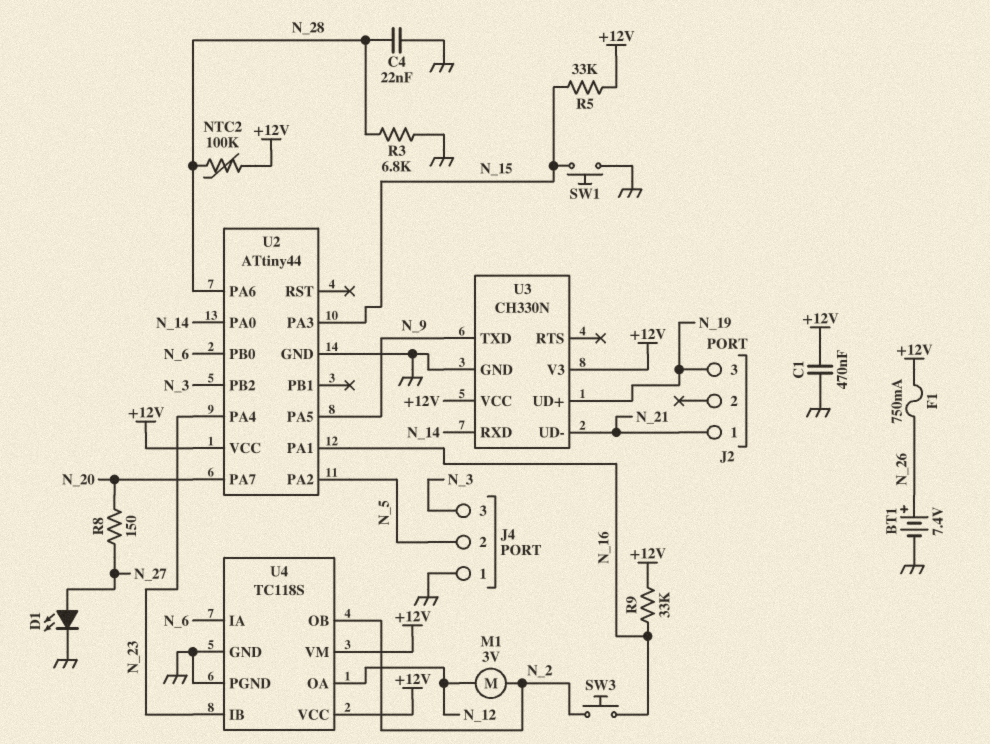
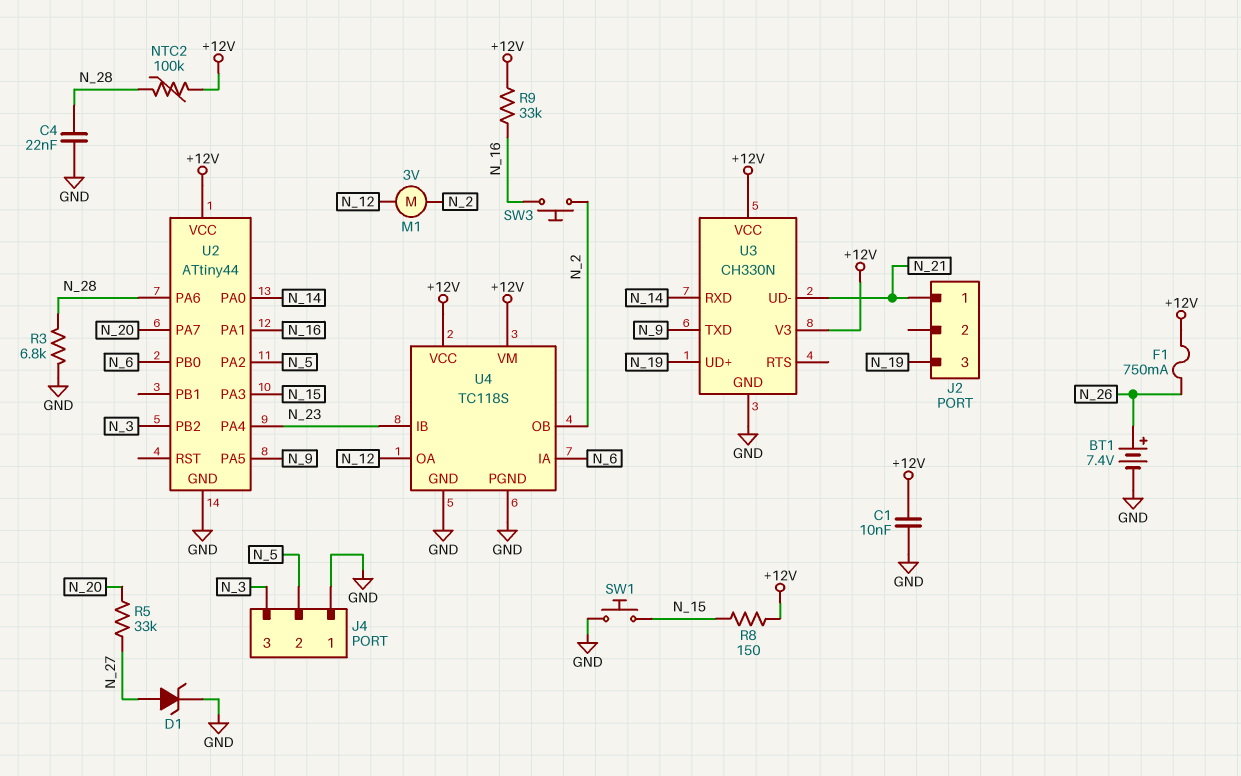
C1: 470nF (+12V, GND) -> 10nF (+12V, GND)
D1: LED (A N_27, K GND) -> zener (A N_27, K GND)
R5: 33k (+12V, N_15) -> 33k (N_20, N_27)
R8: 150 (N_20, N_27) -> 150 (+12V, N_15)

